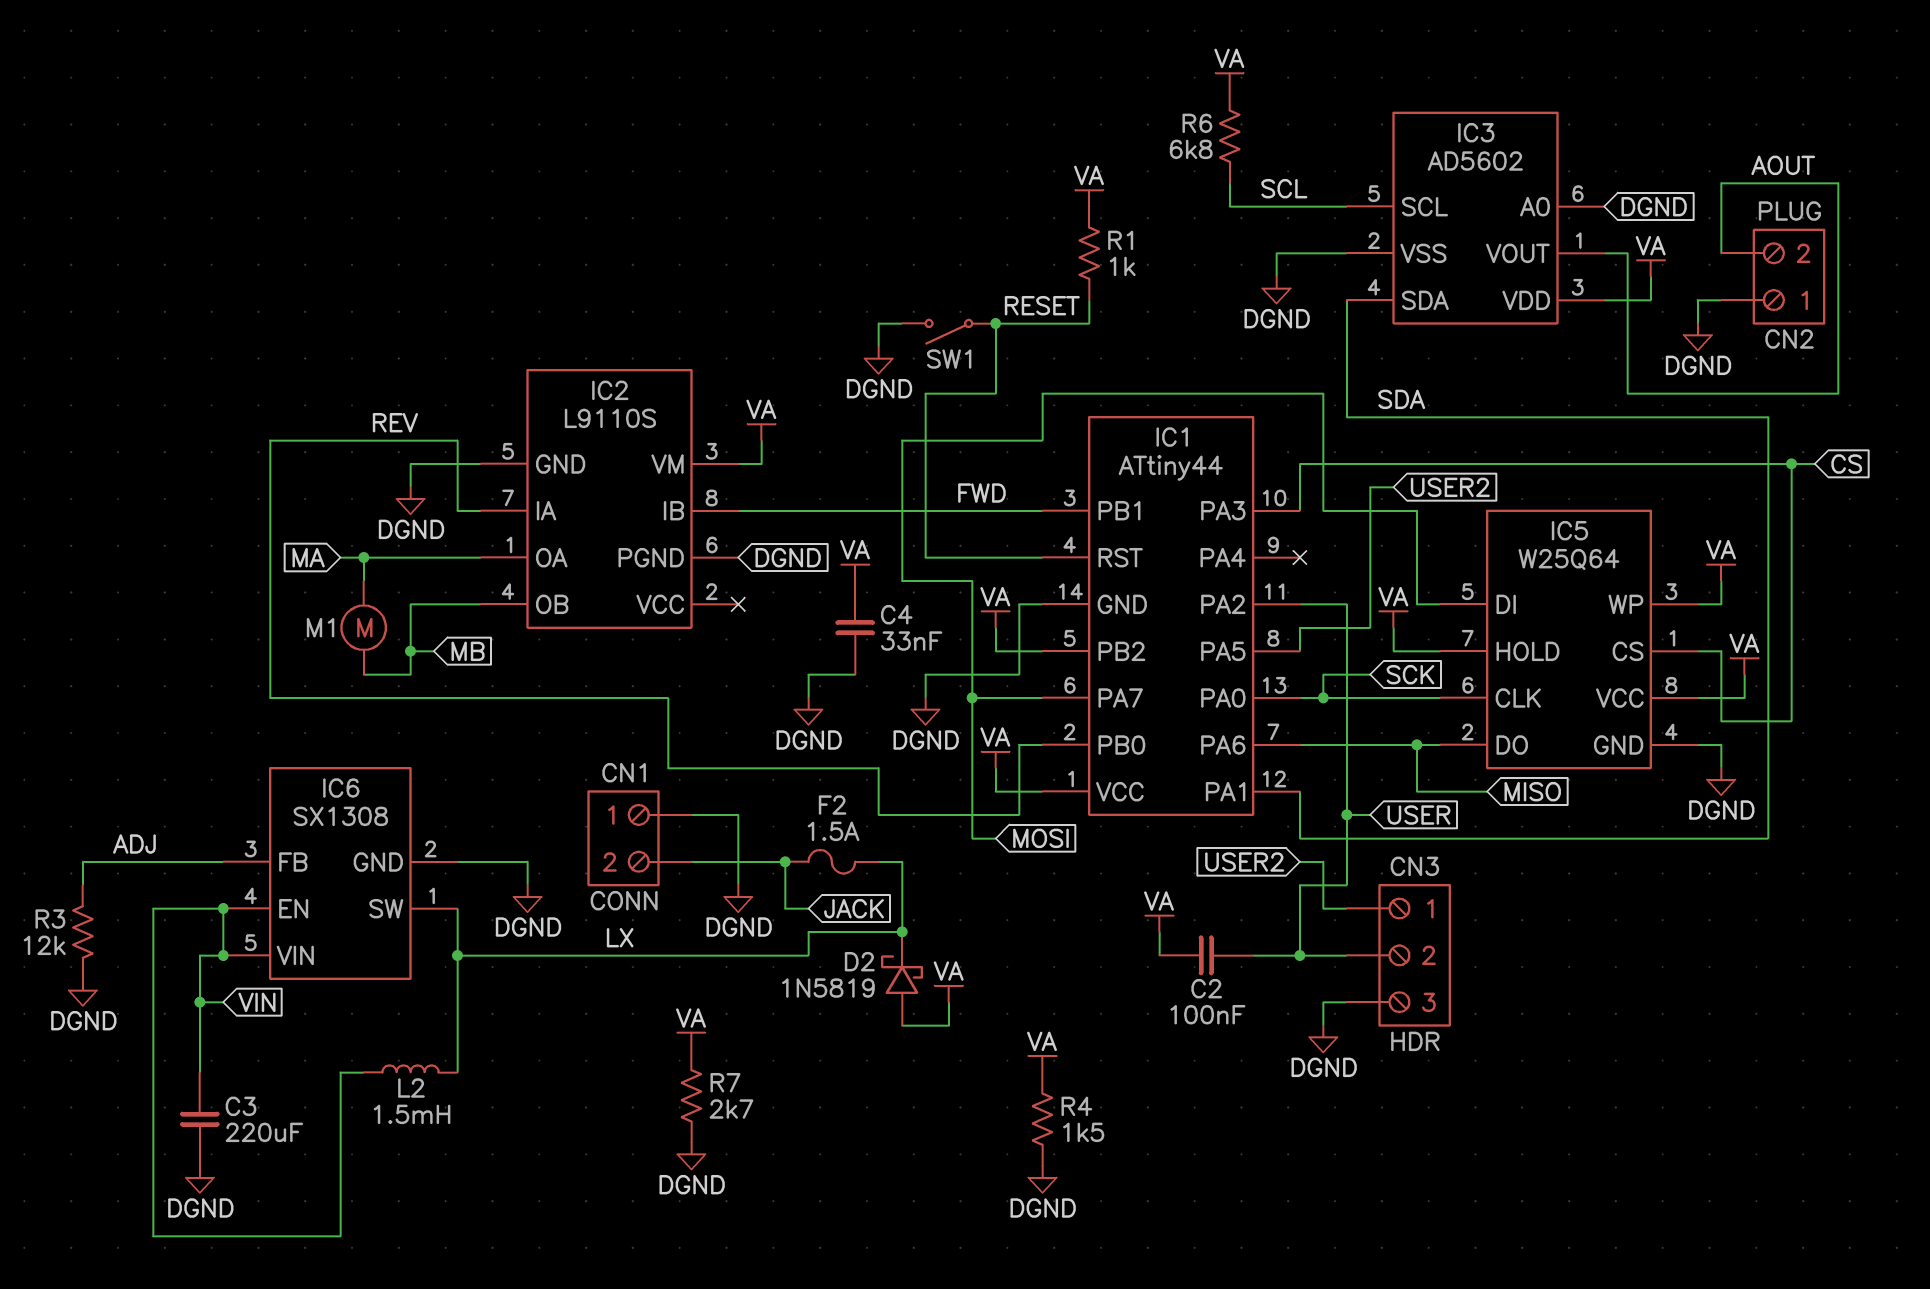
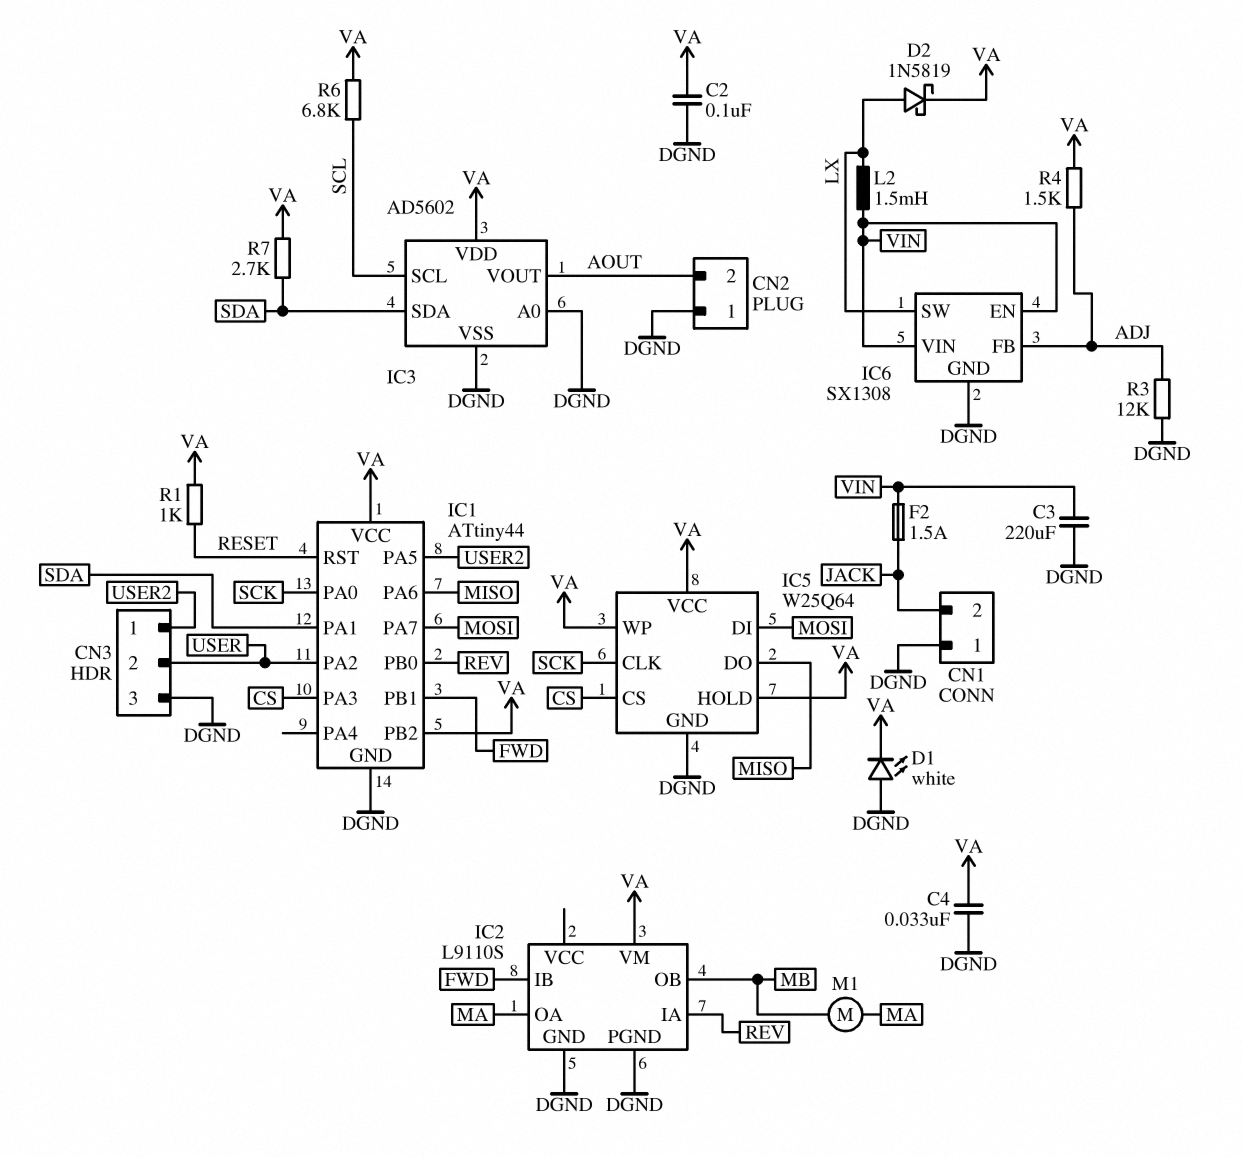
C2: 100nF (USER, VA) -> 100nF (DGND, VA)
D1: none -> LED white (A DGND, K VA)
D2: schottky 1N5819 (A VA, K LX) -> schottky 1N5819 (A LX, K VA)
F2: 1.5A (JACK, LX) -> 1.5A (JACK, VIN)
R4: 1.5k (DGND, VA) -> 1.5k (ADJ, VA)
R7: 2.7k (DGND, VA) -> 2.7k (SDA, VA)
SW1: switch (DGND, RESET) -> none

